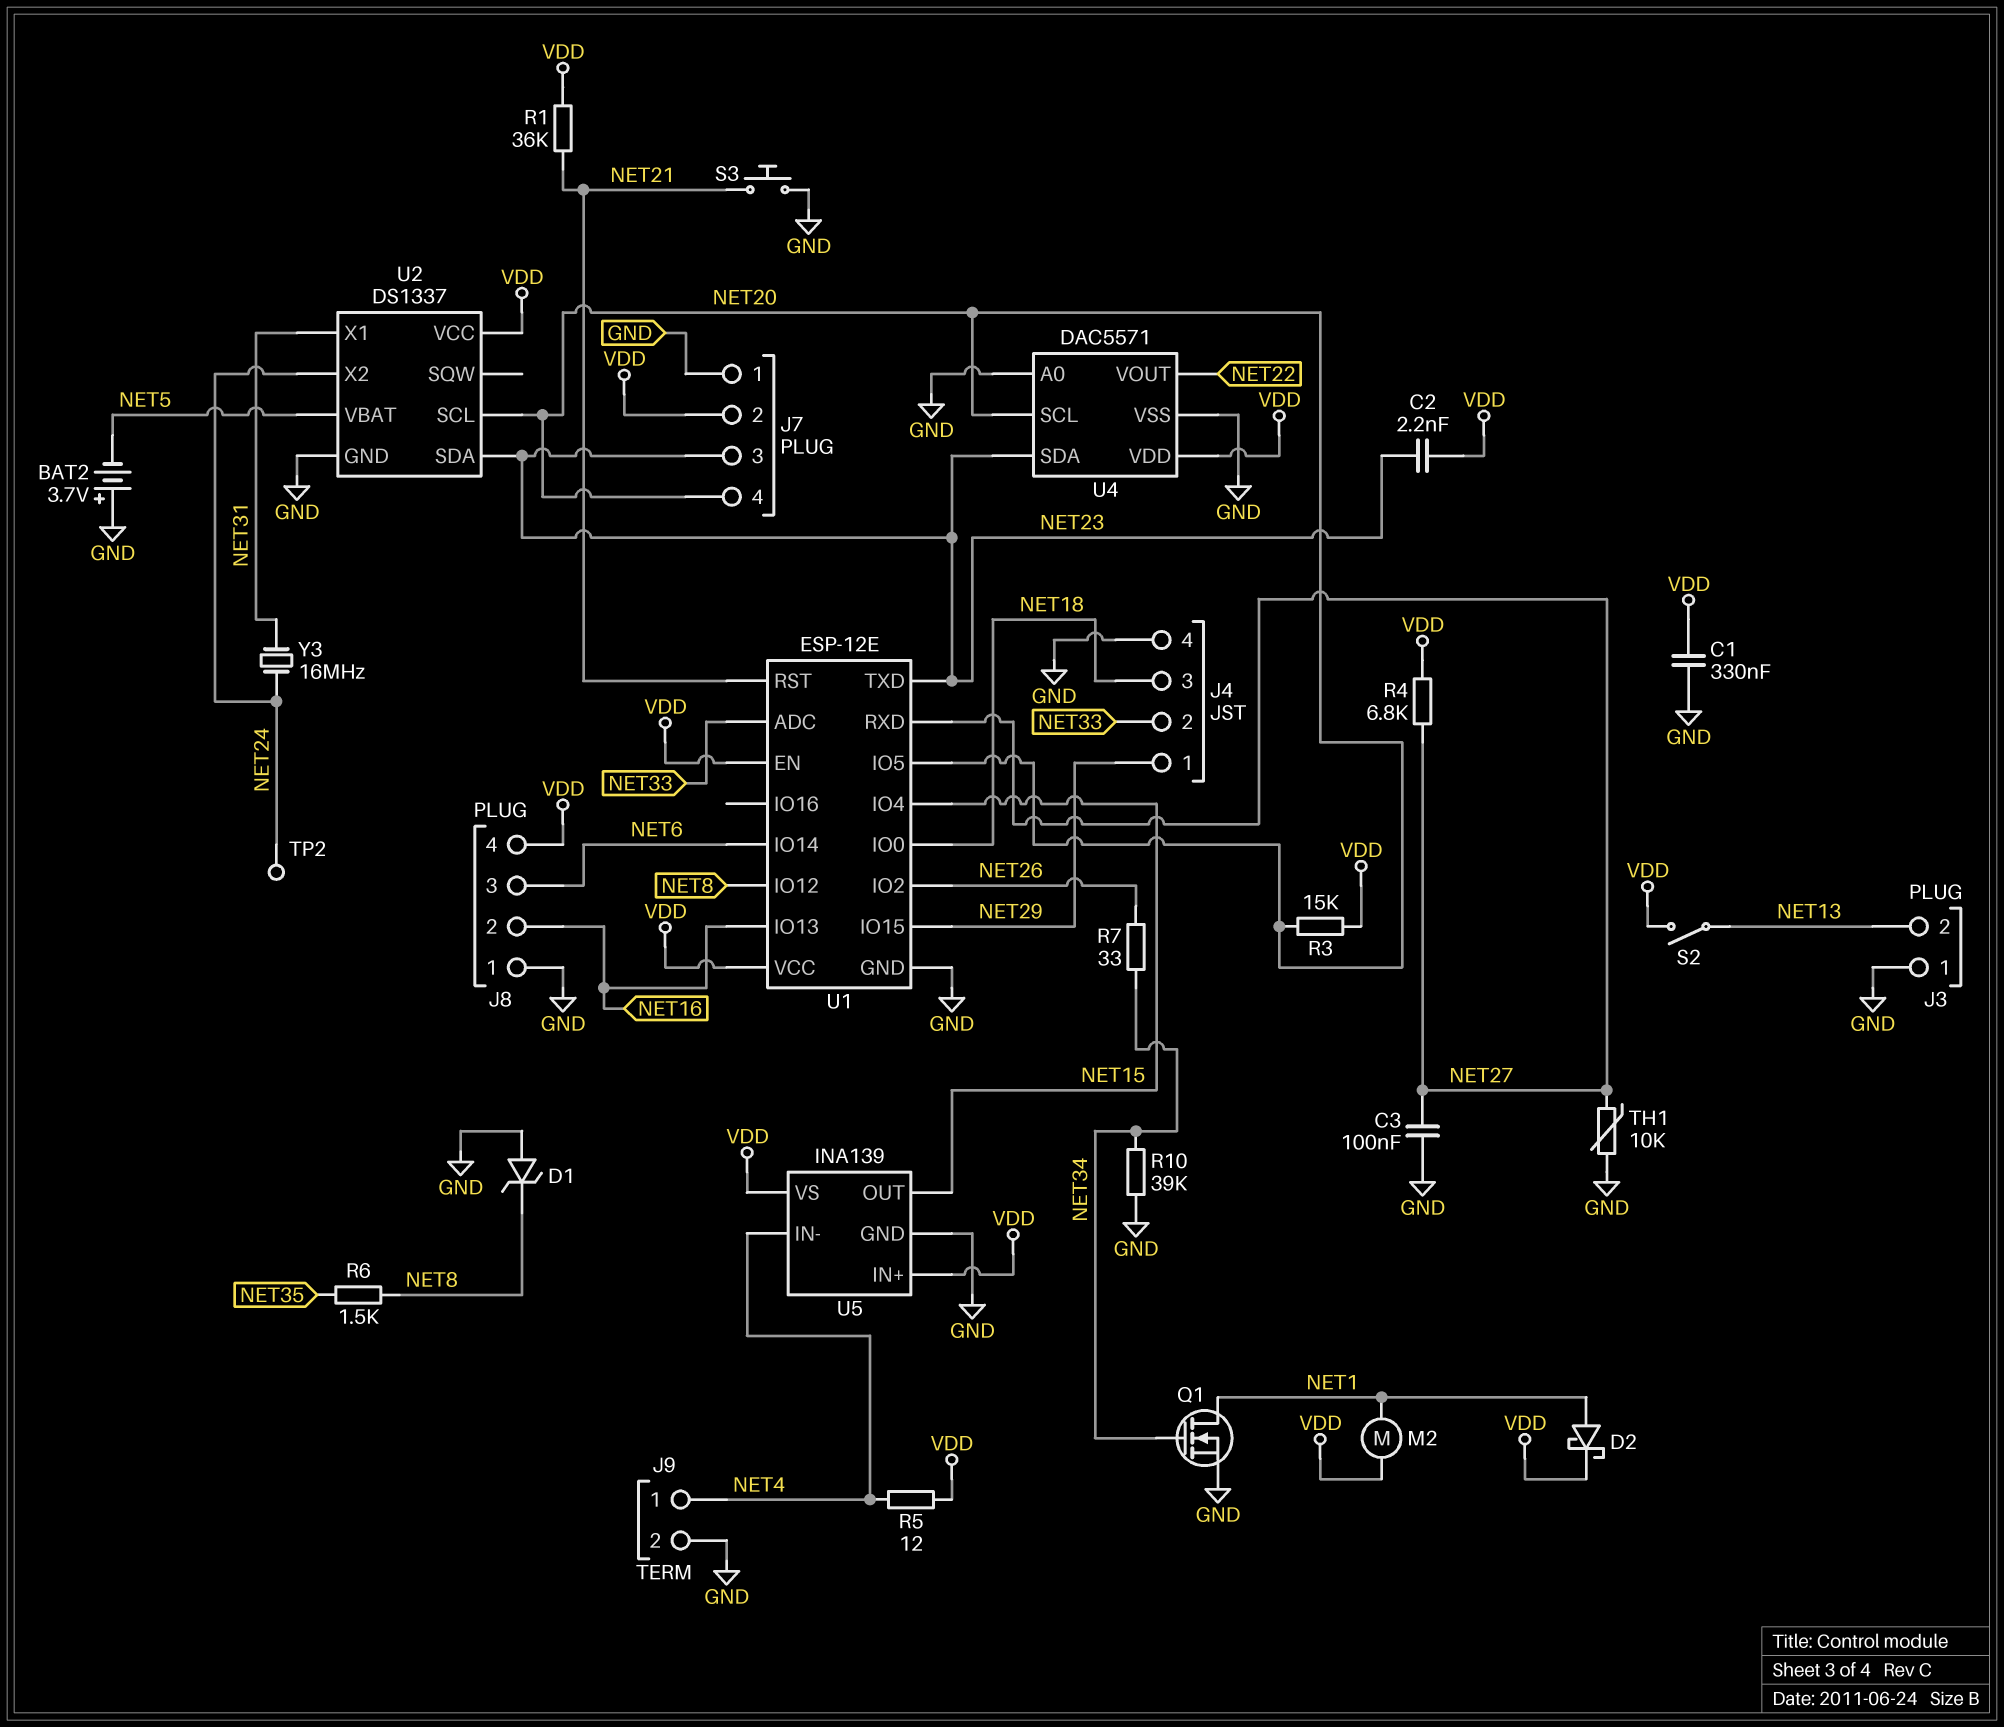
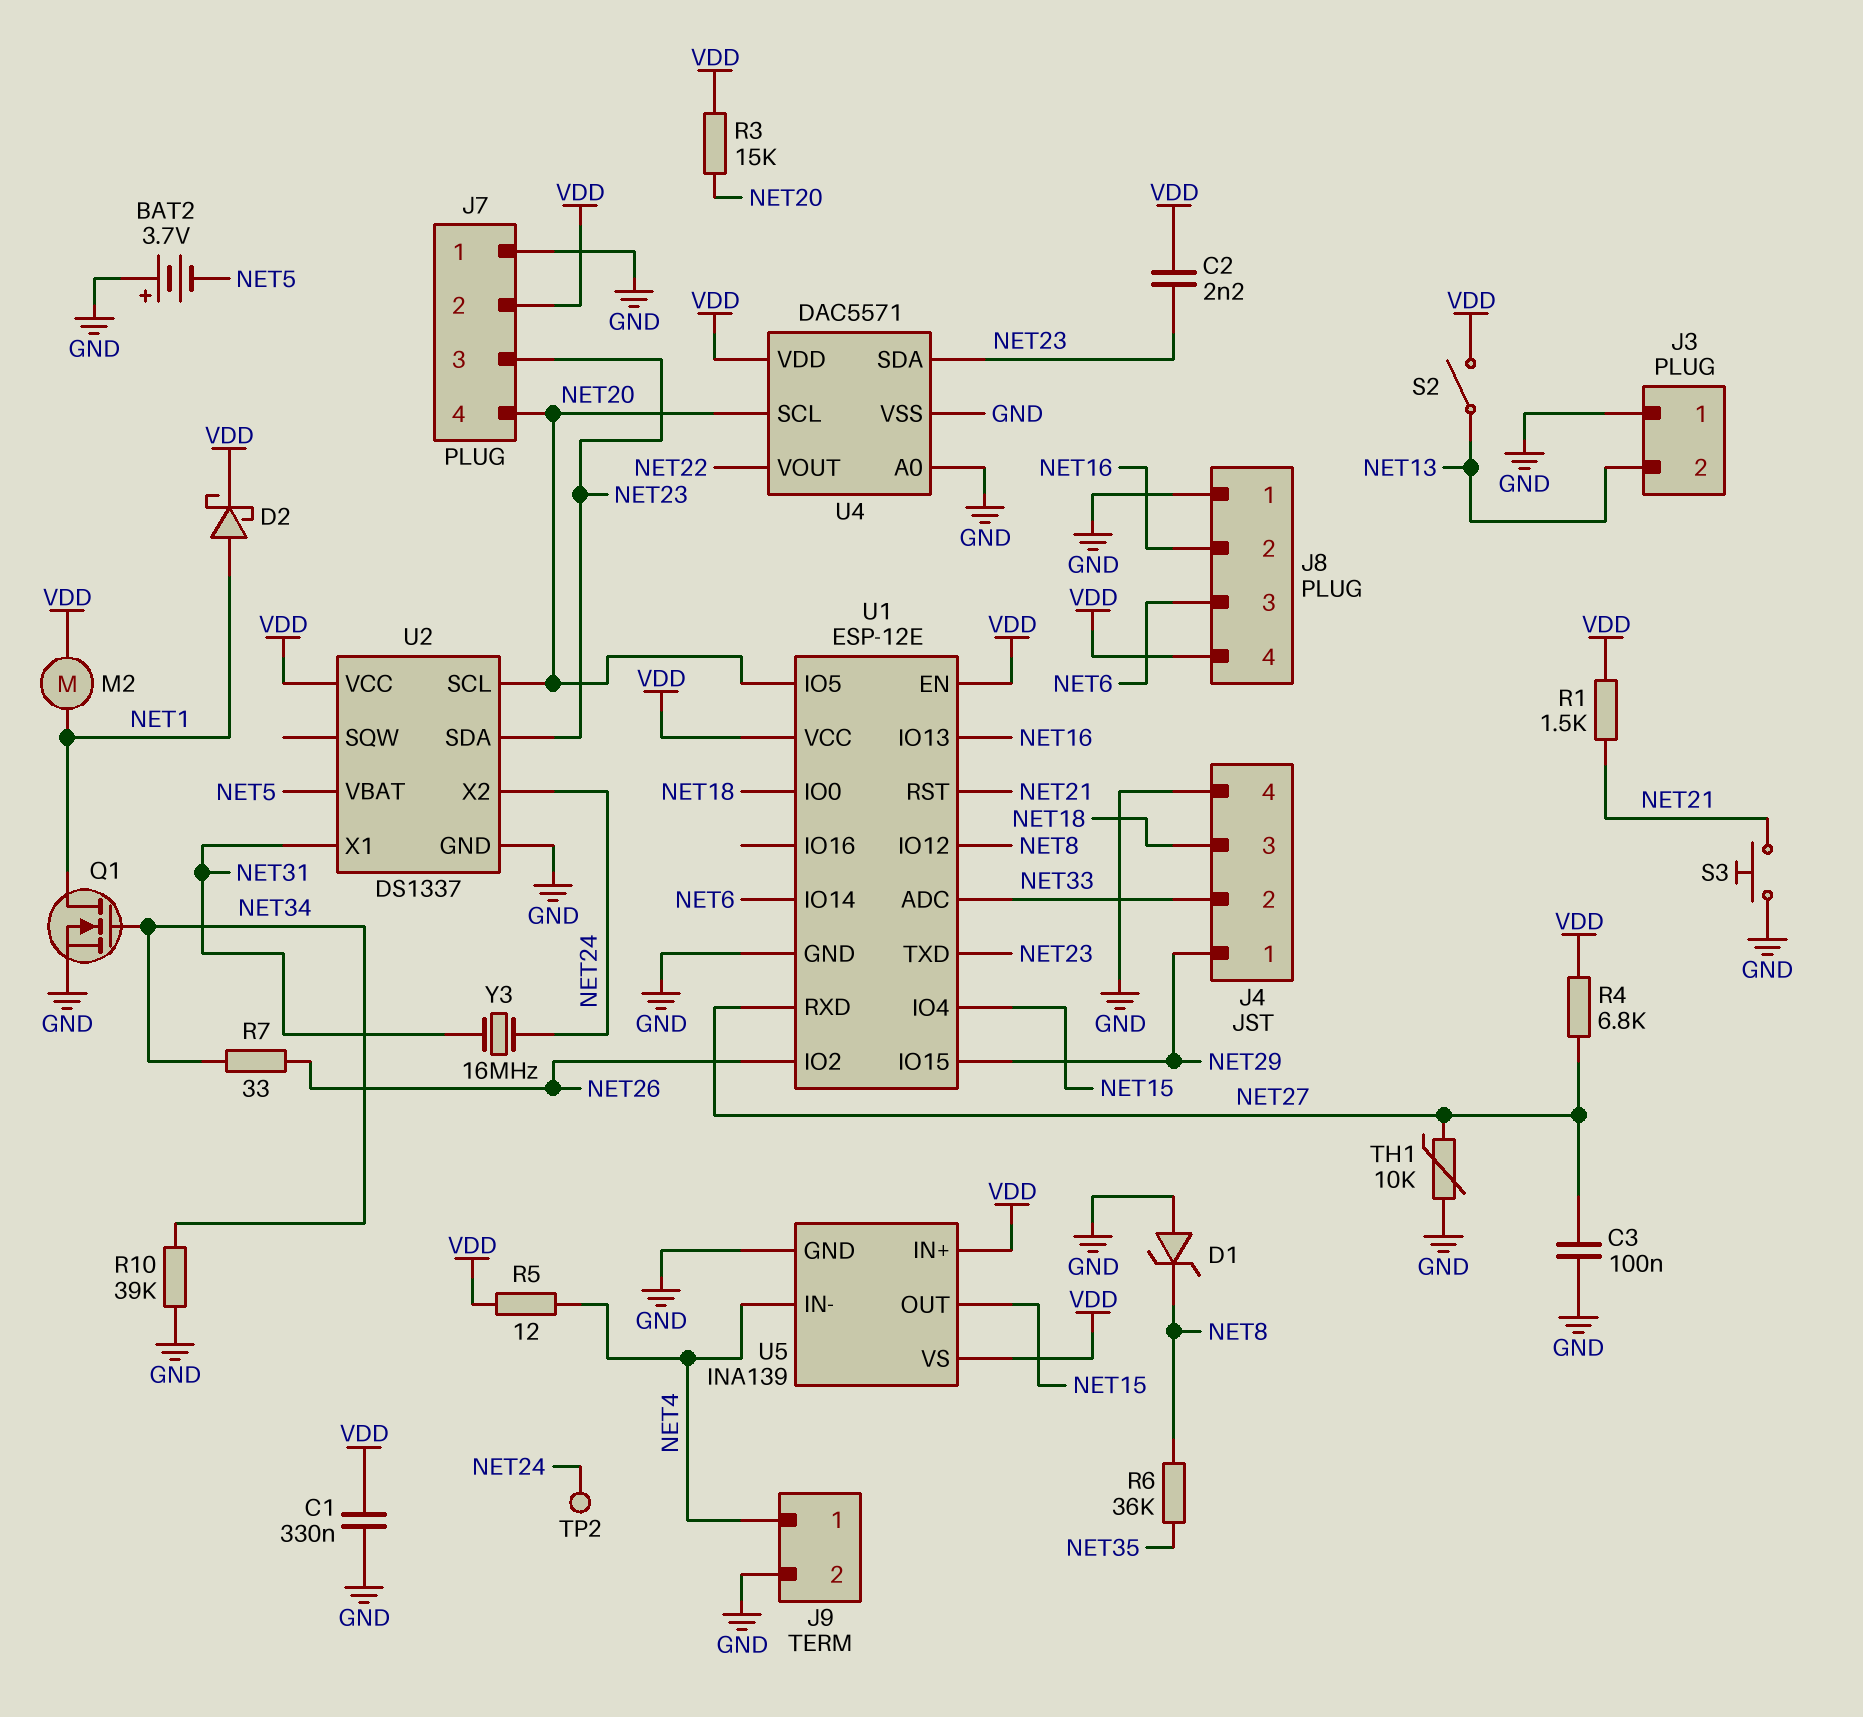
R1: 36k (NET21, VDD) -> 1.5k (NET21, VDD)
R6: 1.5k (NET8, NET35) -> 36k (NET8, NET35)

